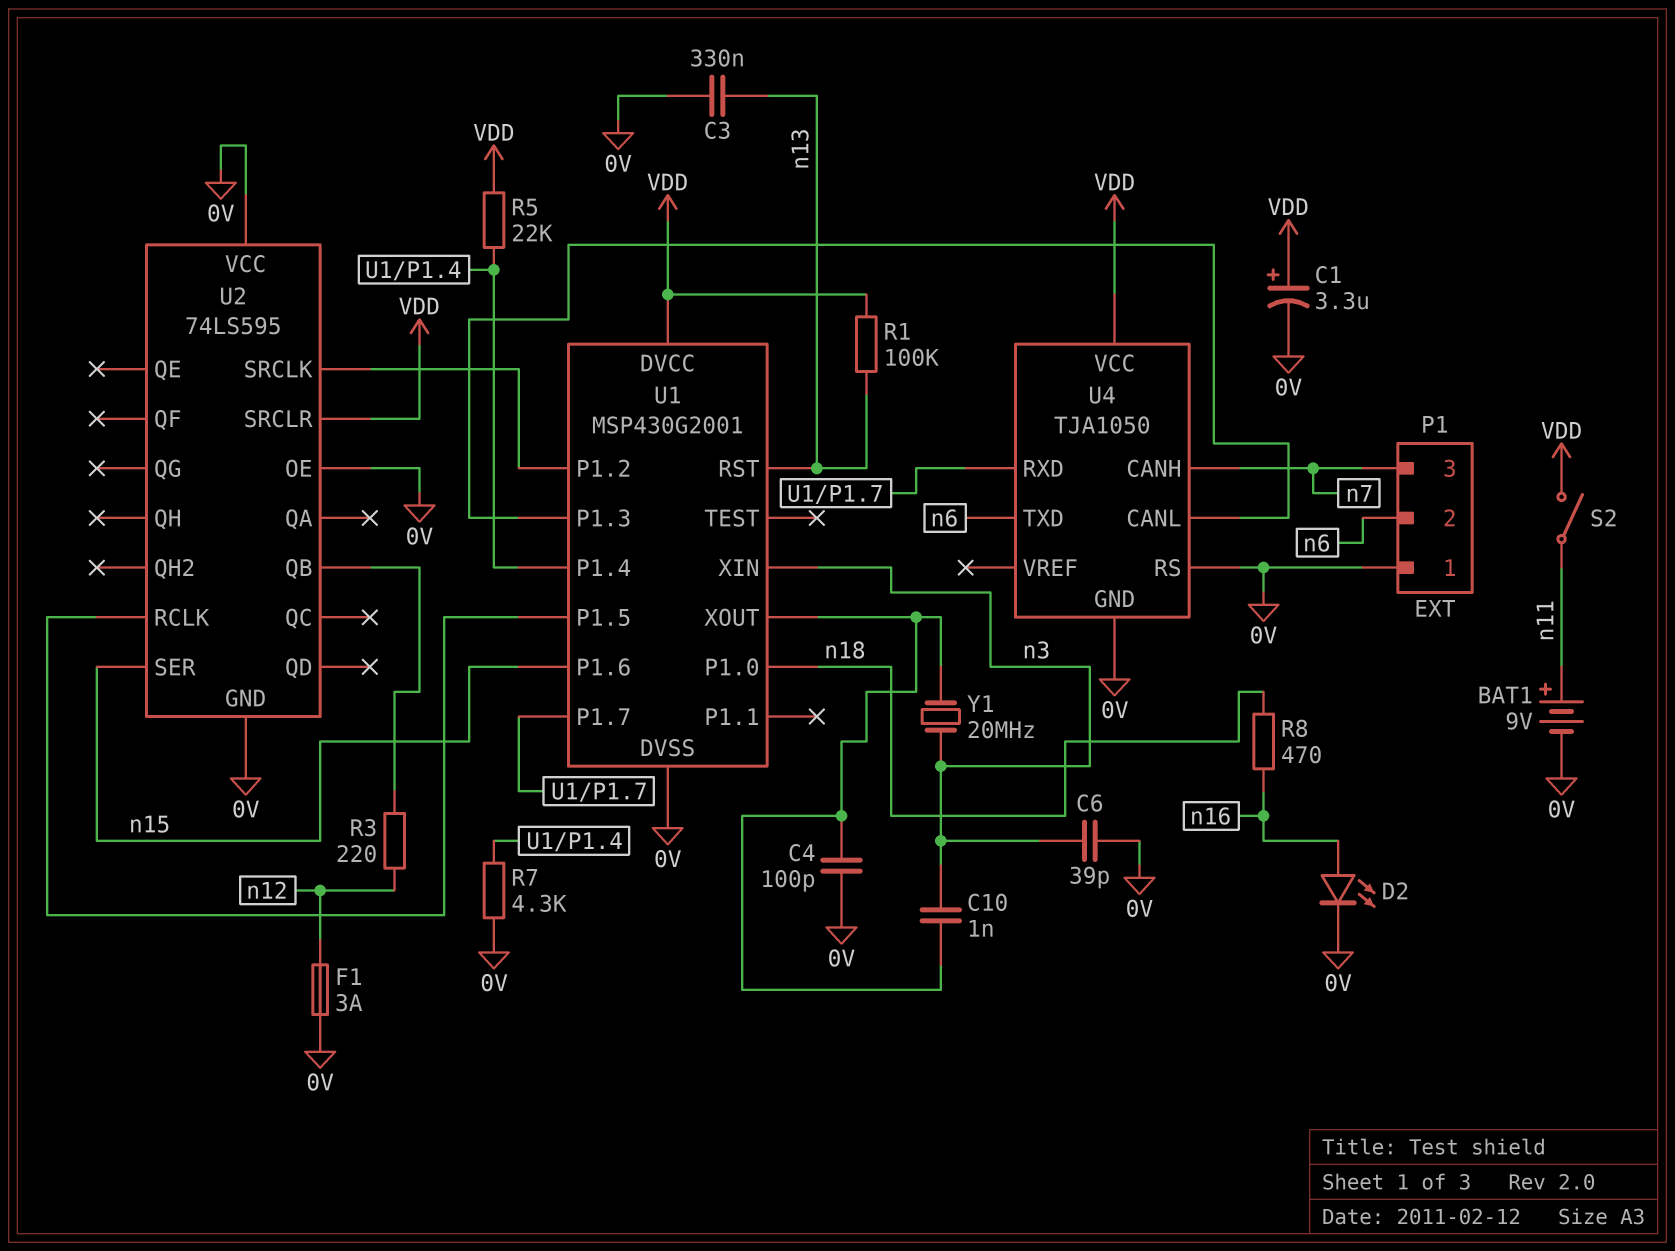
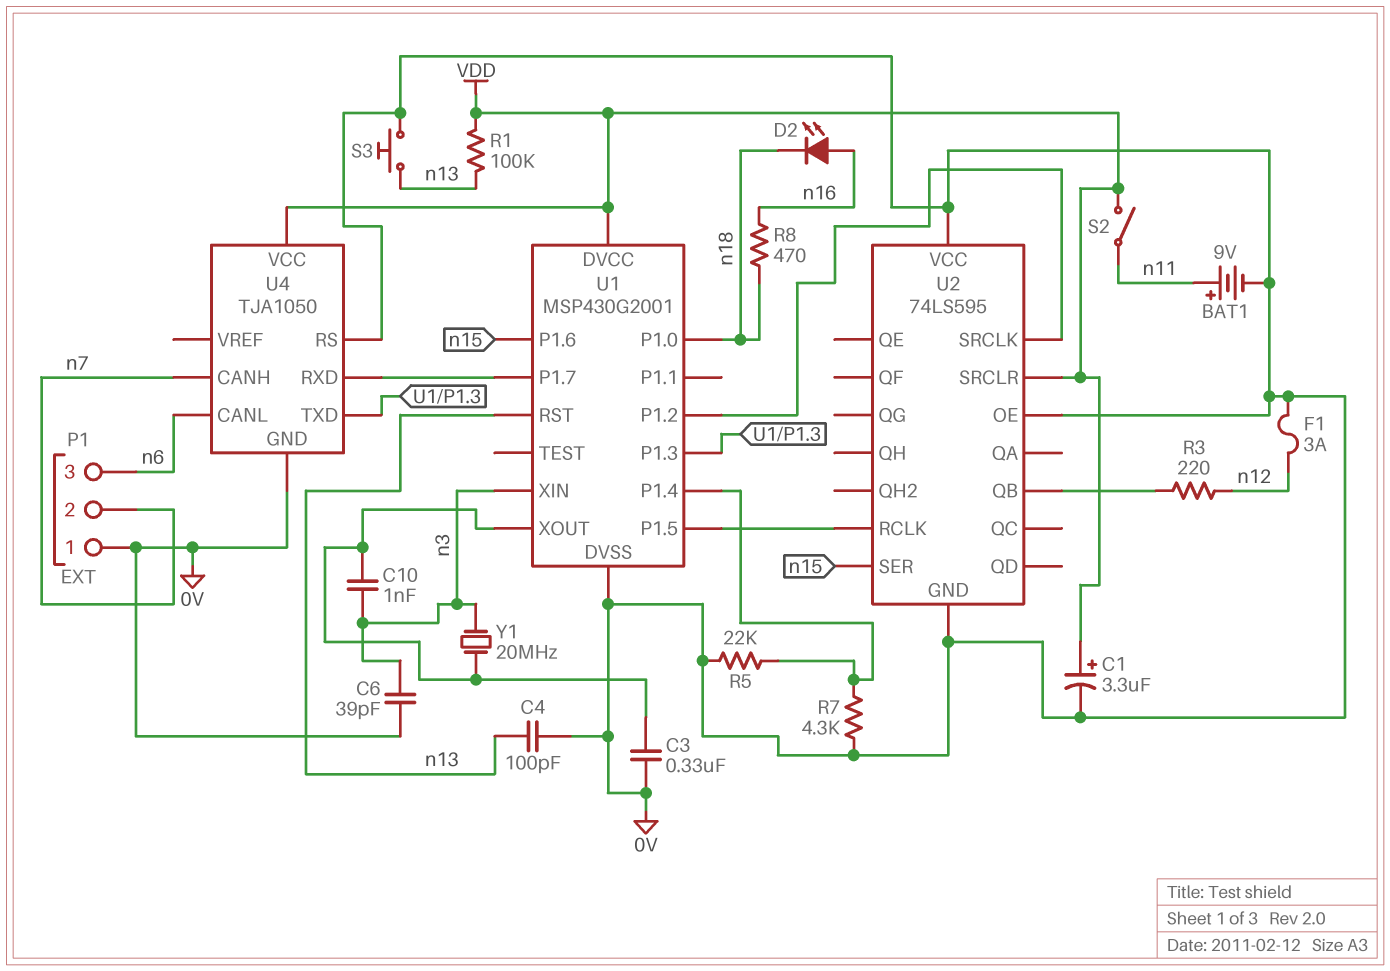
C3: 330nF (0V, n13) -> 330nF (0V, U1/XOUT)
C4: 100pF (0V, U1/XOUT) -> 100pF (0V, n13)
D2: LED (A n16, K 0V) -> LED (A n16, K n18)
P1 pin 2: n6 -> n7
P1 pin 3: n7 -> n6
R5: 22k (U1/P1.4, VDD) -> 22k (0V, U1/P1.4)
S3: none -> button (0V, n13)
U4 pin CANL: U1/P1.3 -> n6
U4 pin TXD: n6 -> U1/P1.3

